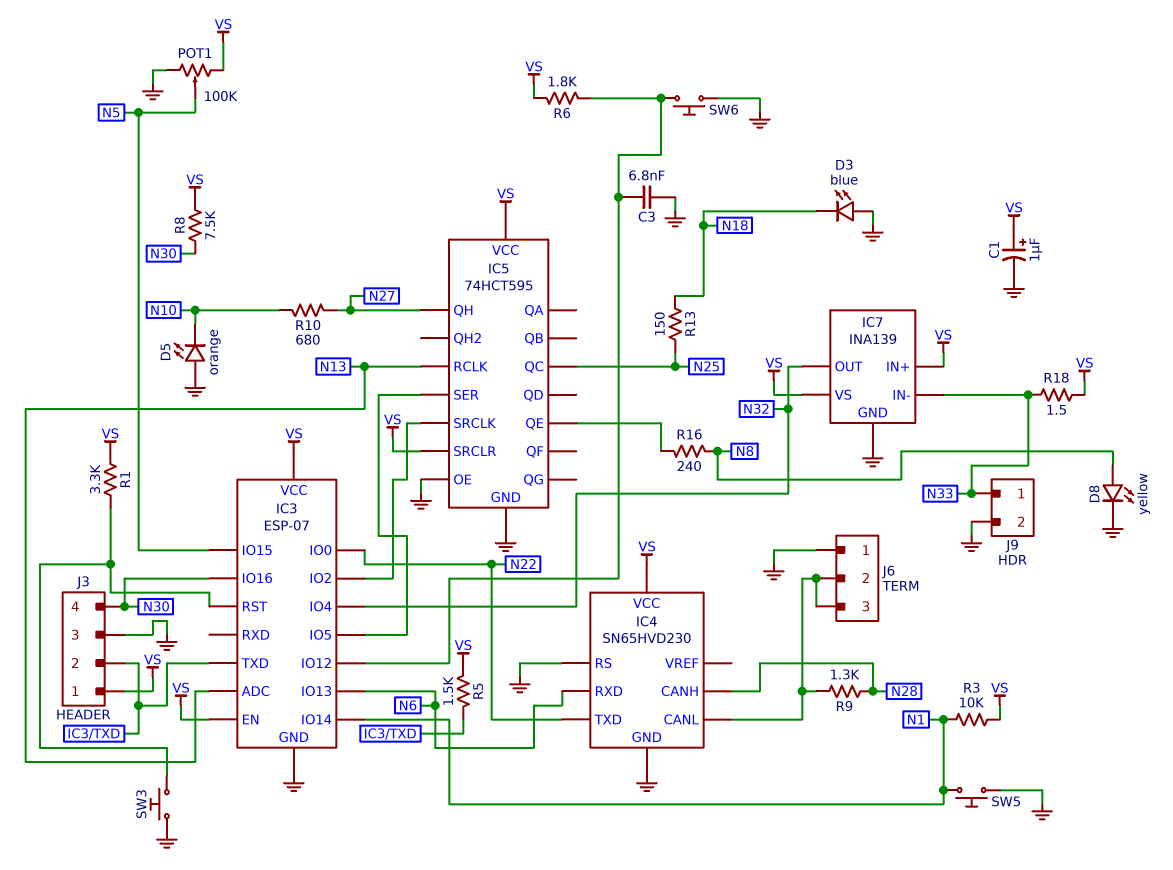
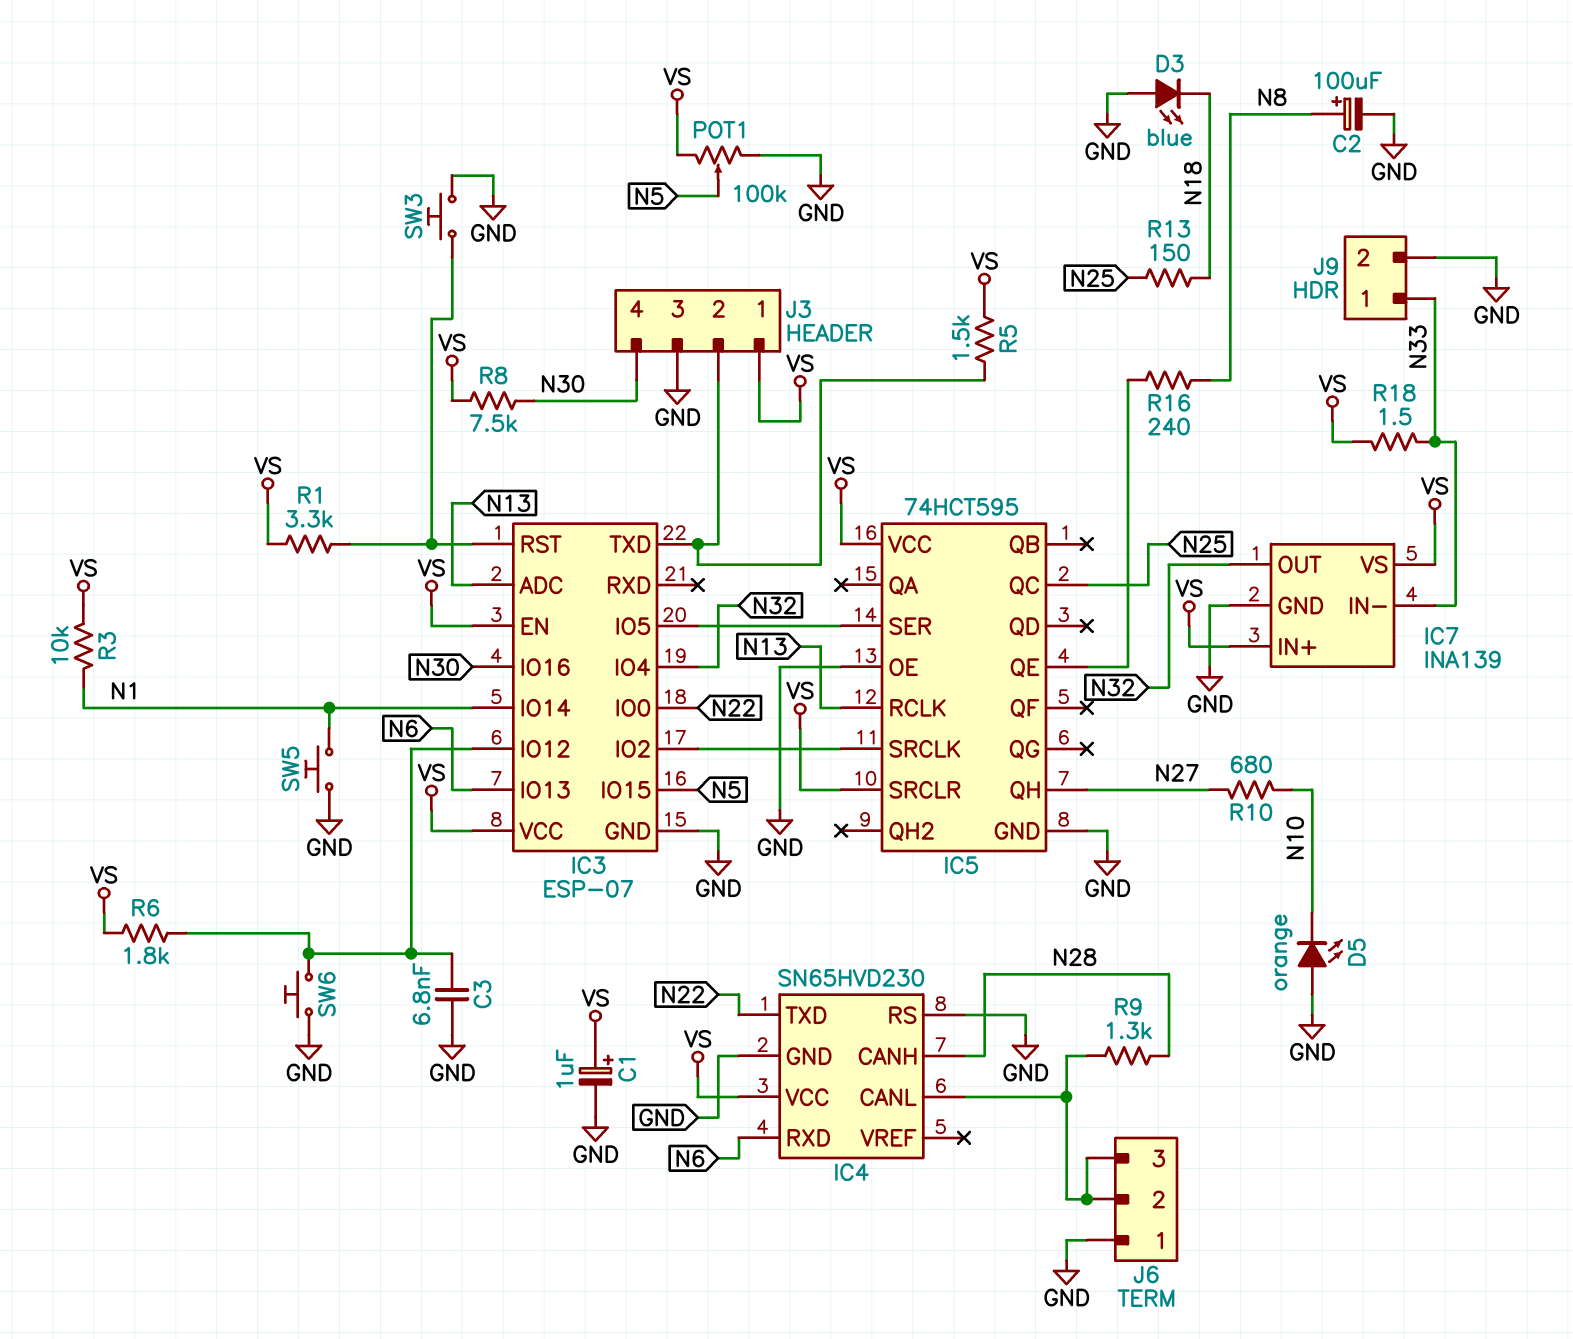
C2: none -> 100uF (plus N8, minus GND)
D8: LED yellow (A N8, K GND) -> none

